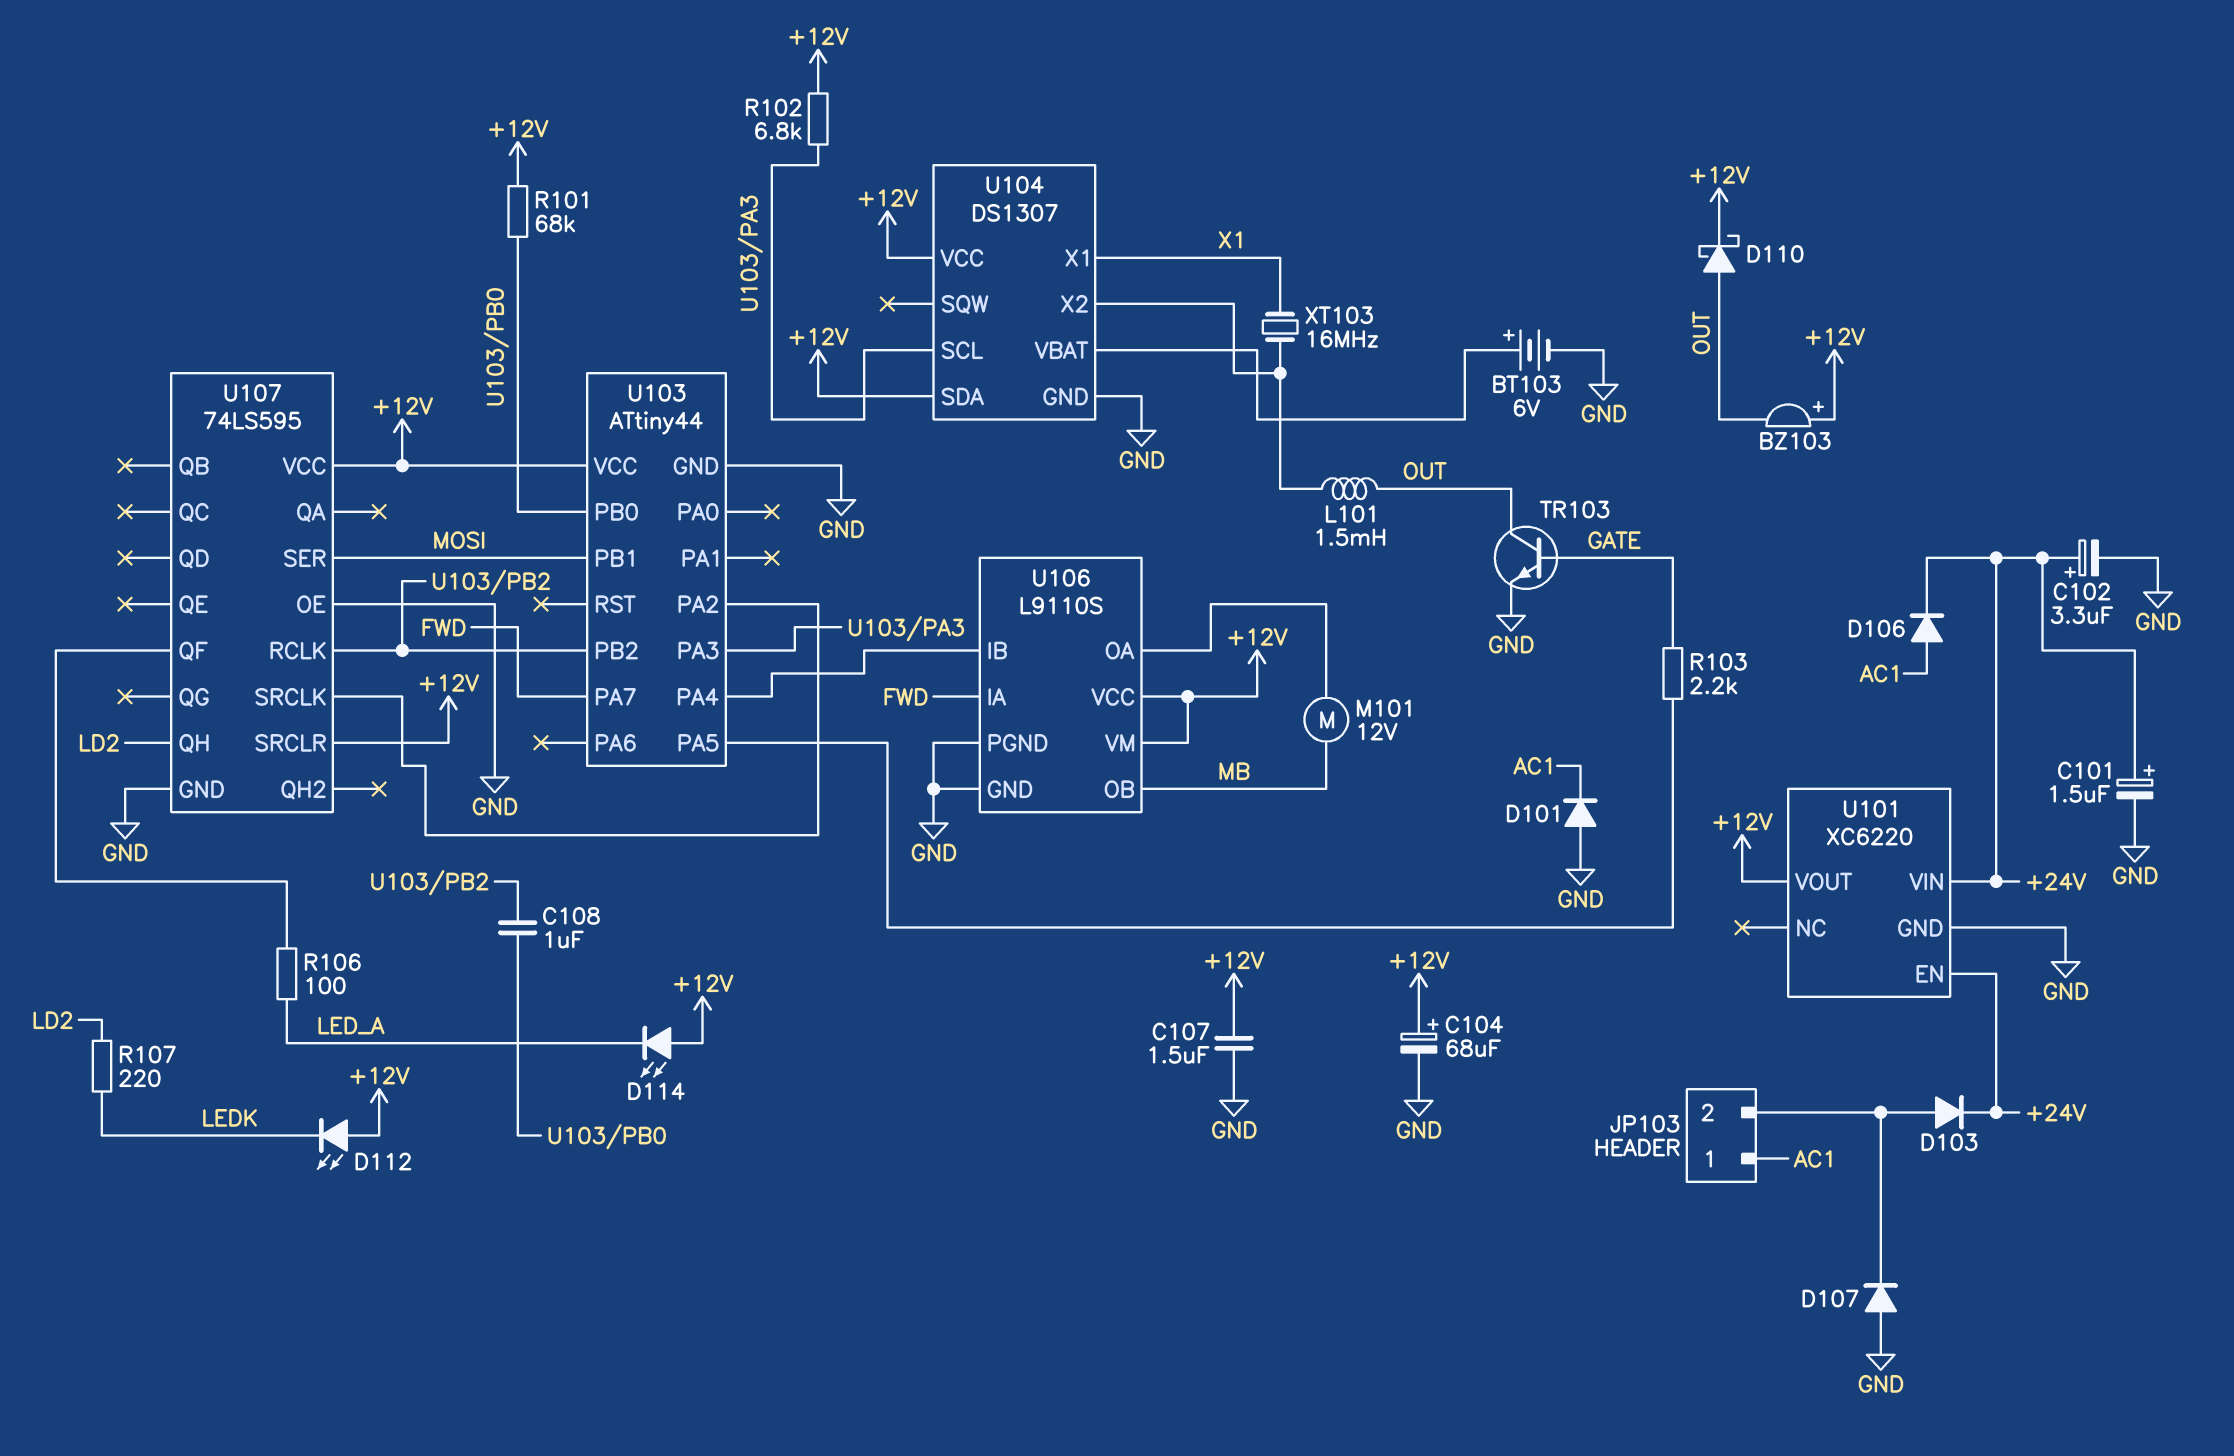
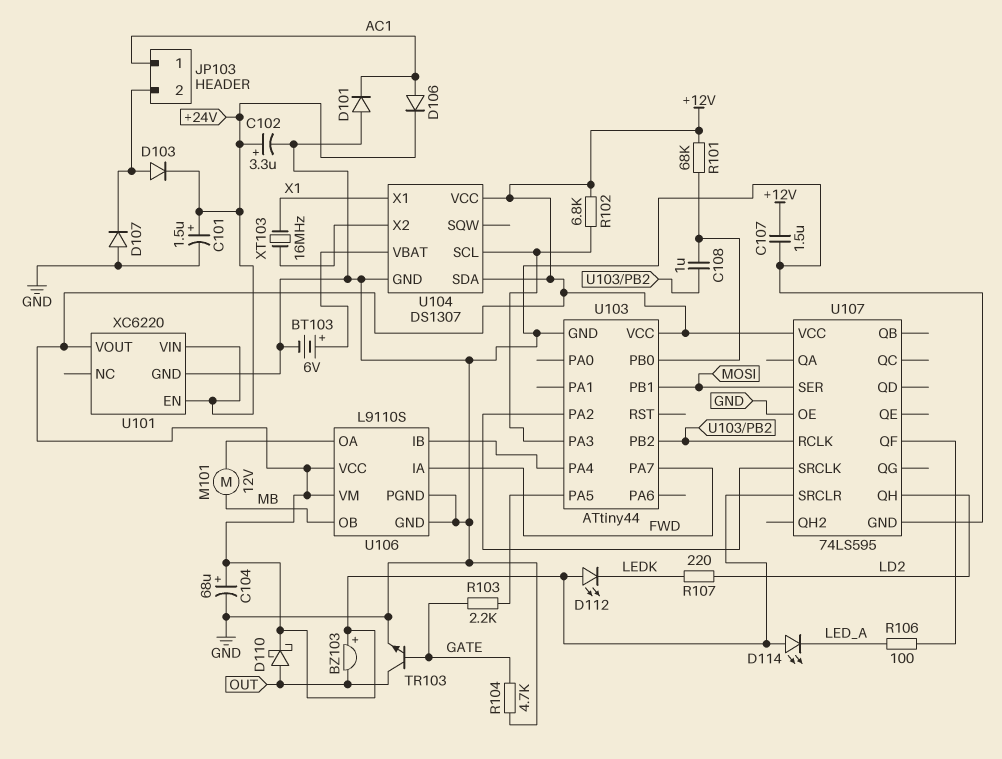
L101: 1.5mH (OUT, U104/X2) -> none
R104: none -> 4.7k (GATE, GND)

